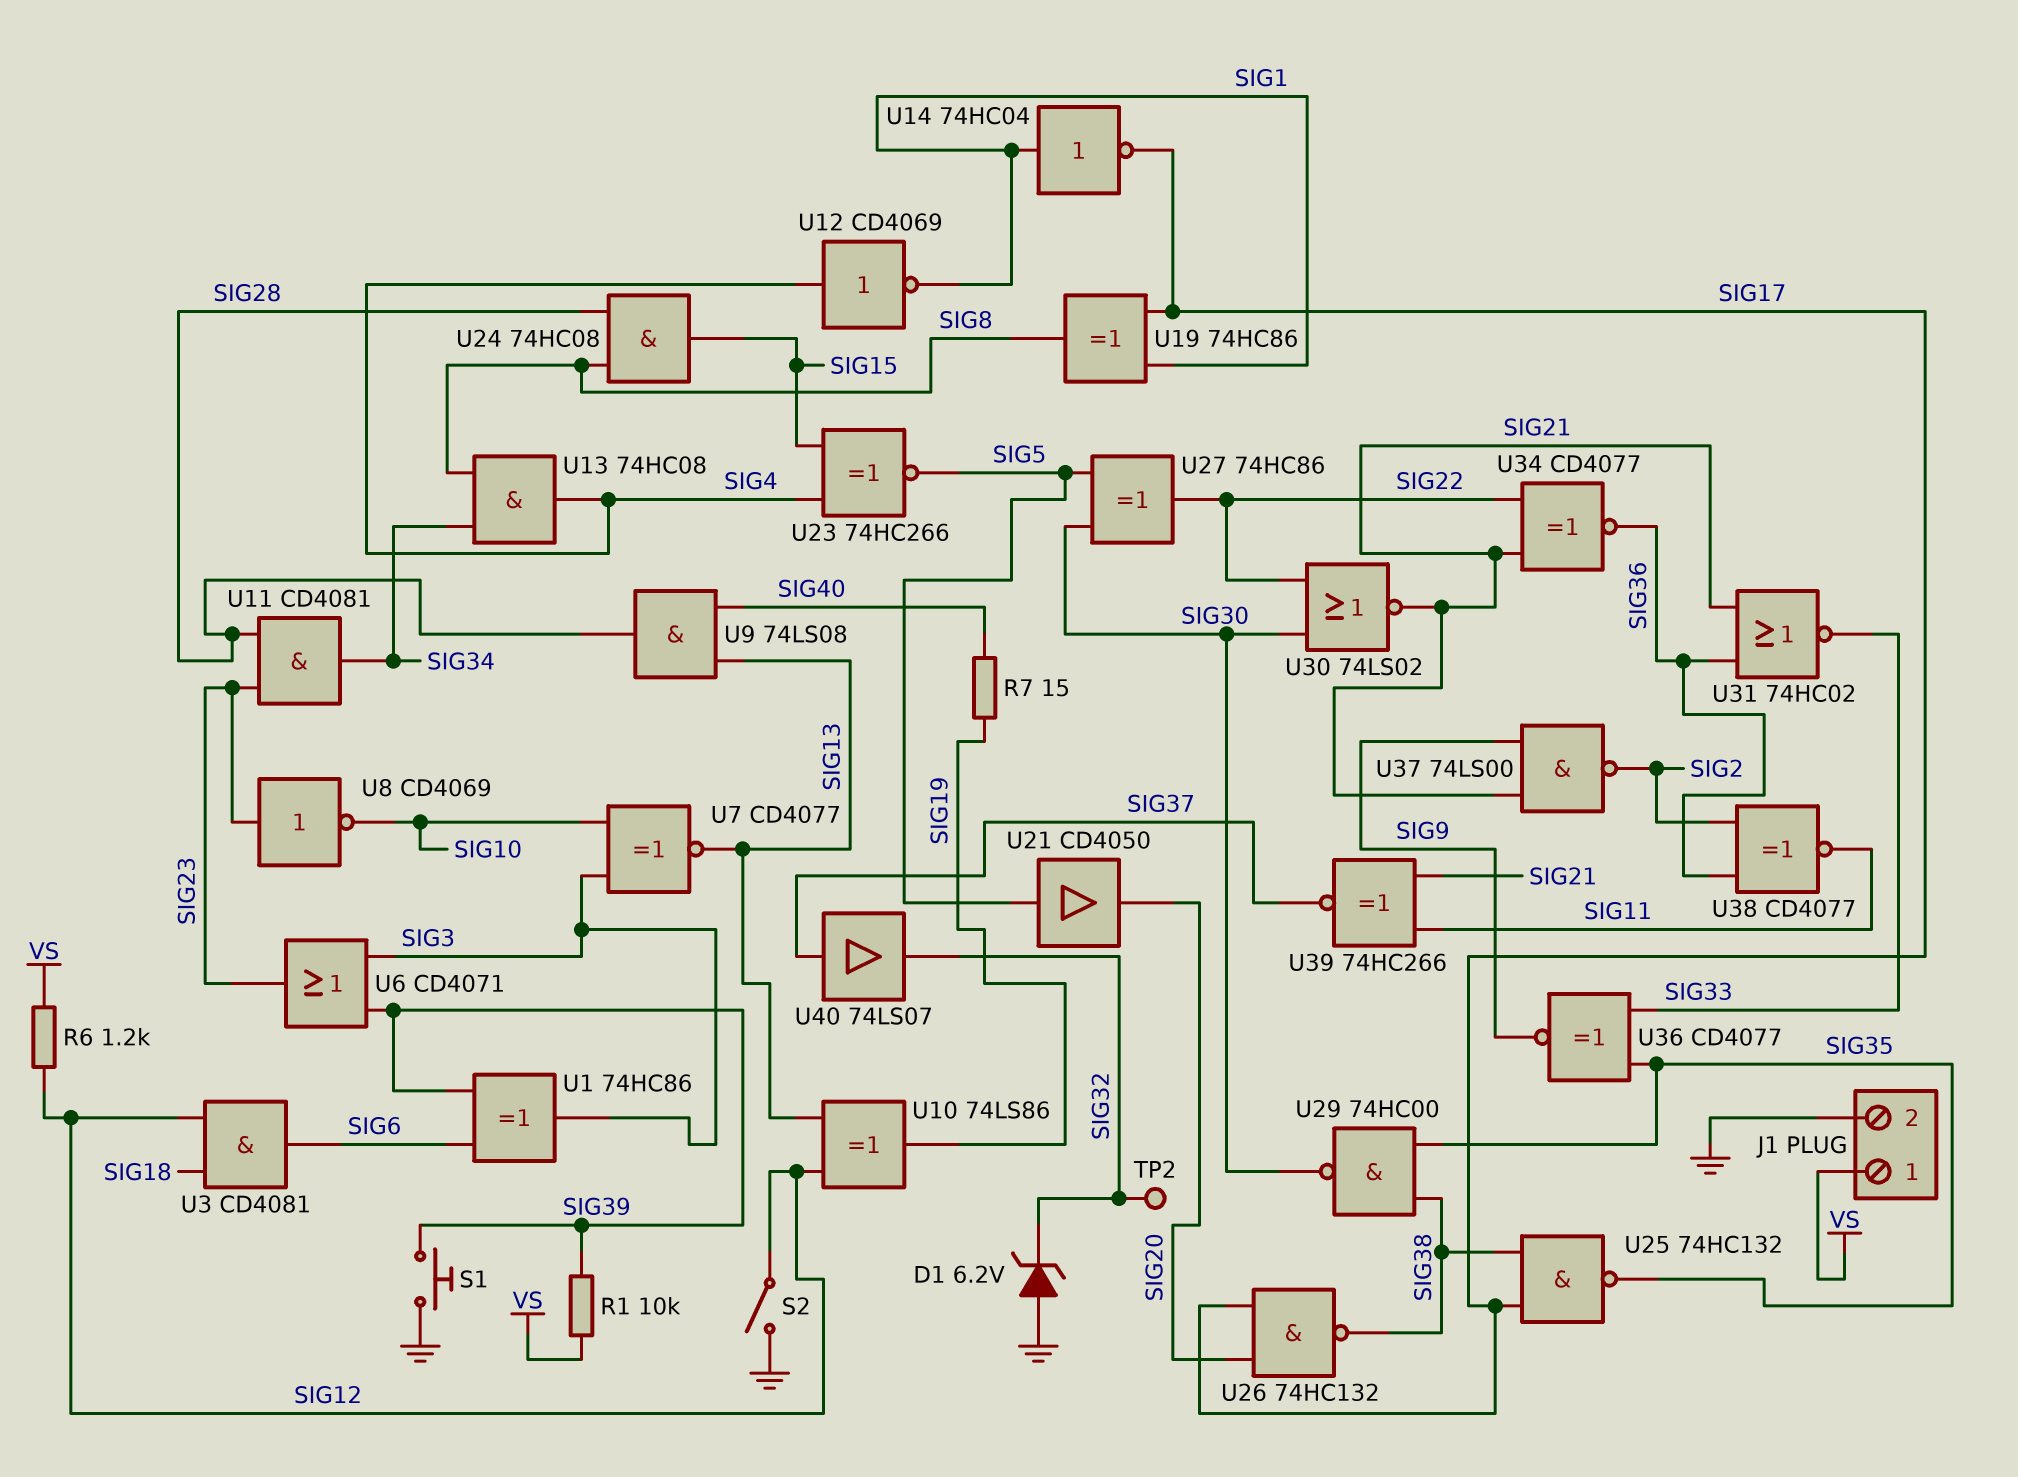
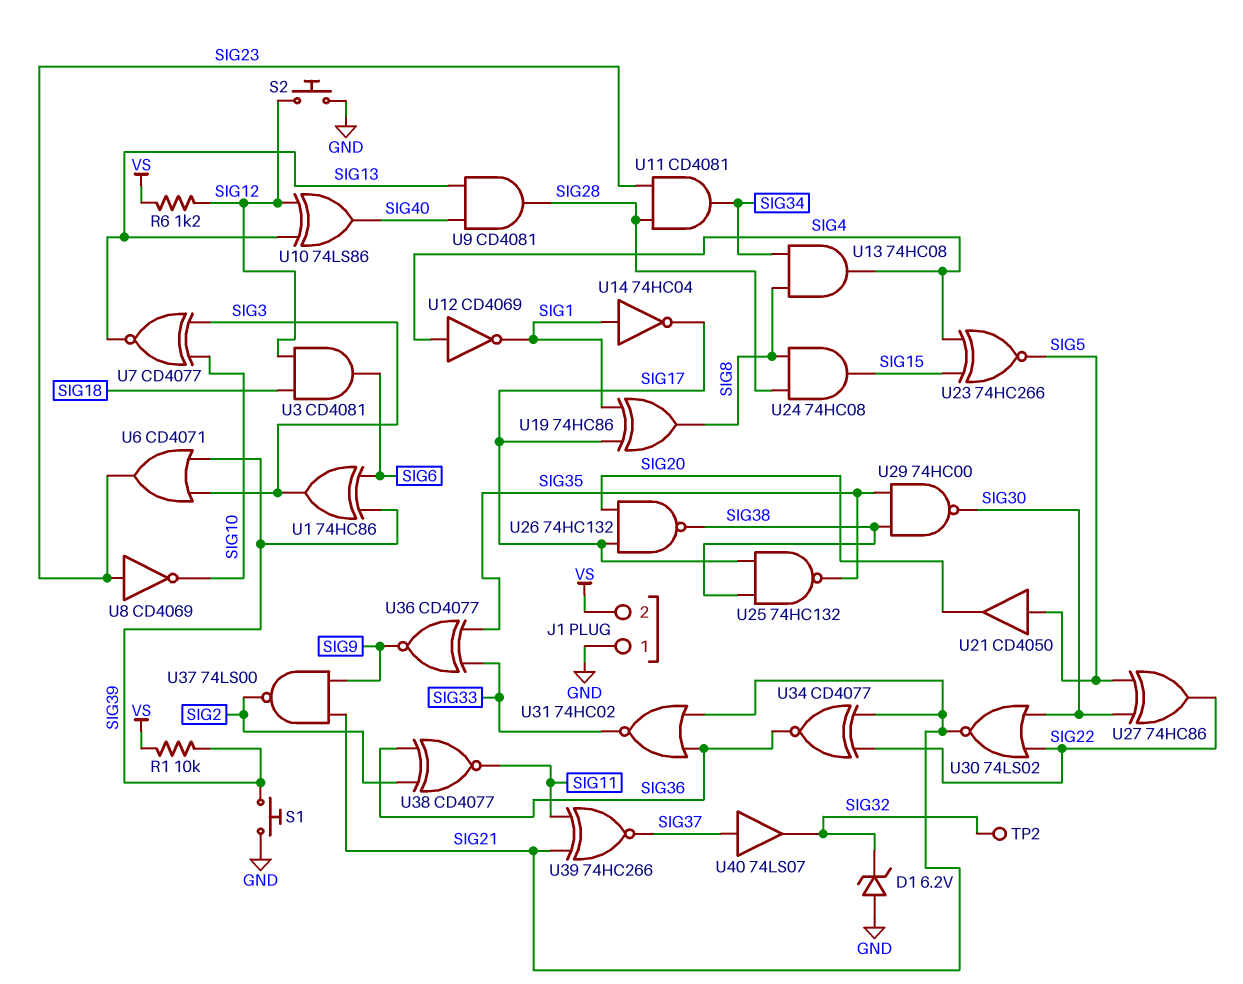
J1 pin 1: VS -> GND
J1 pin 2: GND -> VS
R7: 15 (SIG19, SIG40) -> none
S2: switch (GND, SIG12) -> button (GND, SIG12)
U9: AND 74LS08 (in SIG13, in SIG40, out SIG28) -> AND CD4081 (in SIG13, in SIG40, out SIG28)
U10: XOR 74LS86 (in SIG12, in SIG13, out SIG19) -> XOR 74LS86 (in SIG12, in SIG13, out SIG40)

